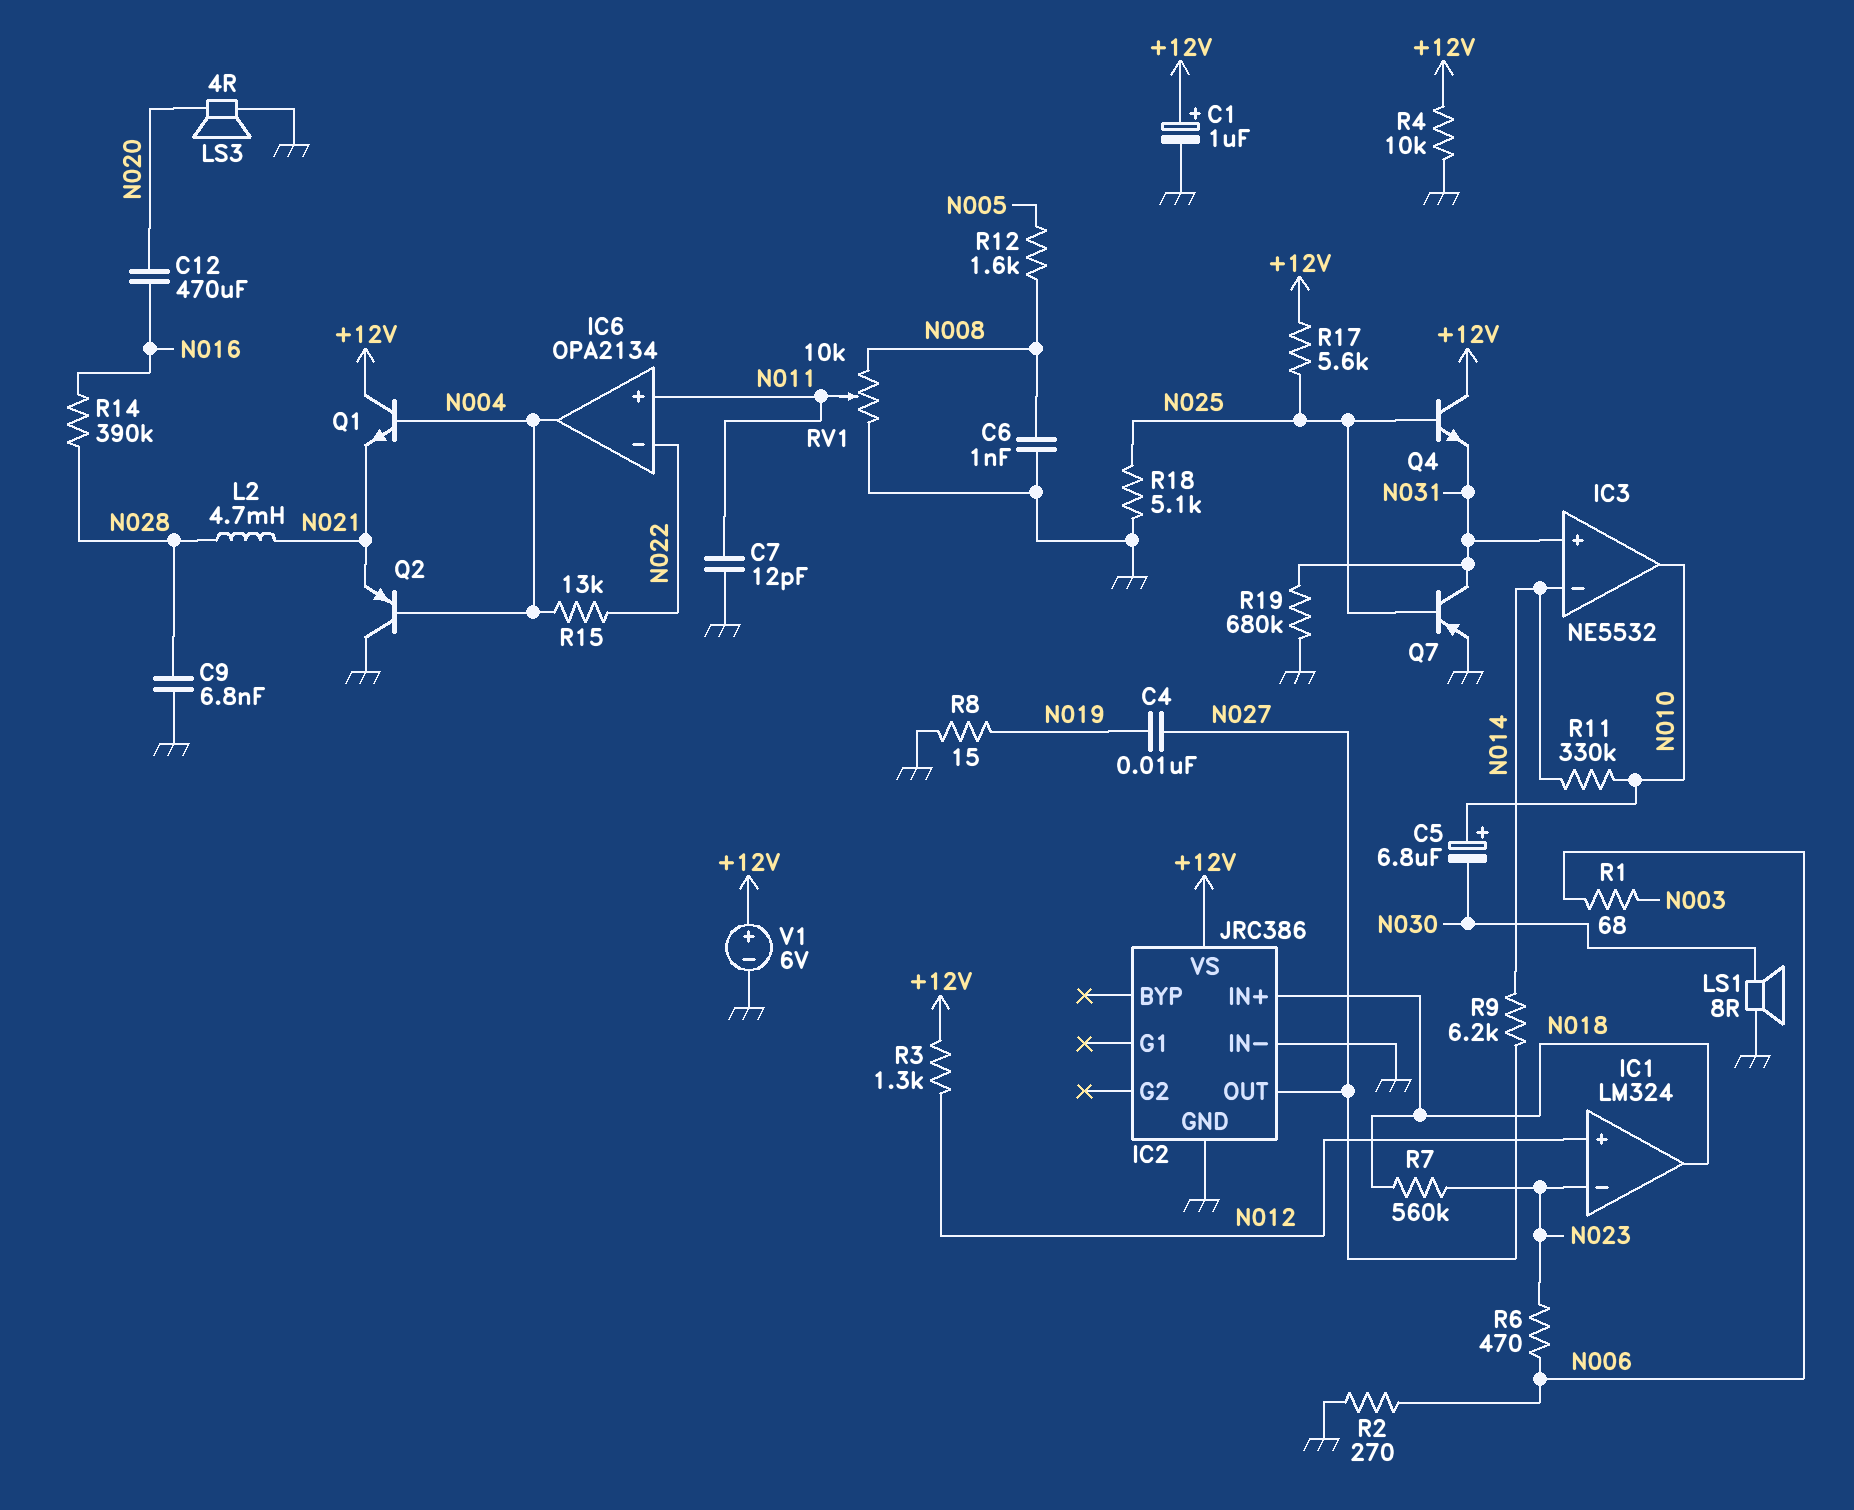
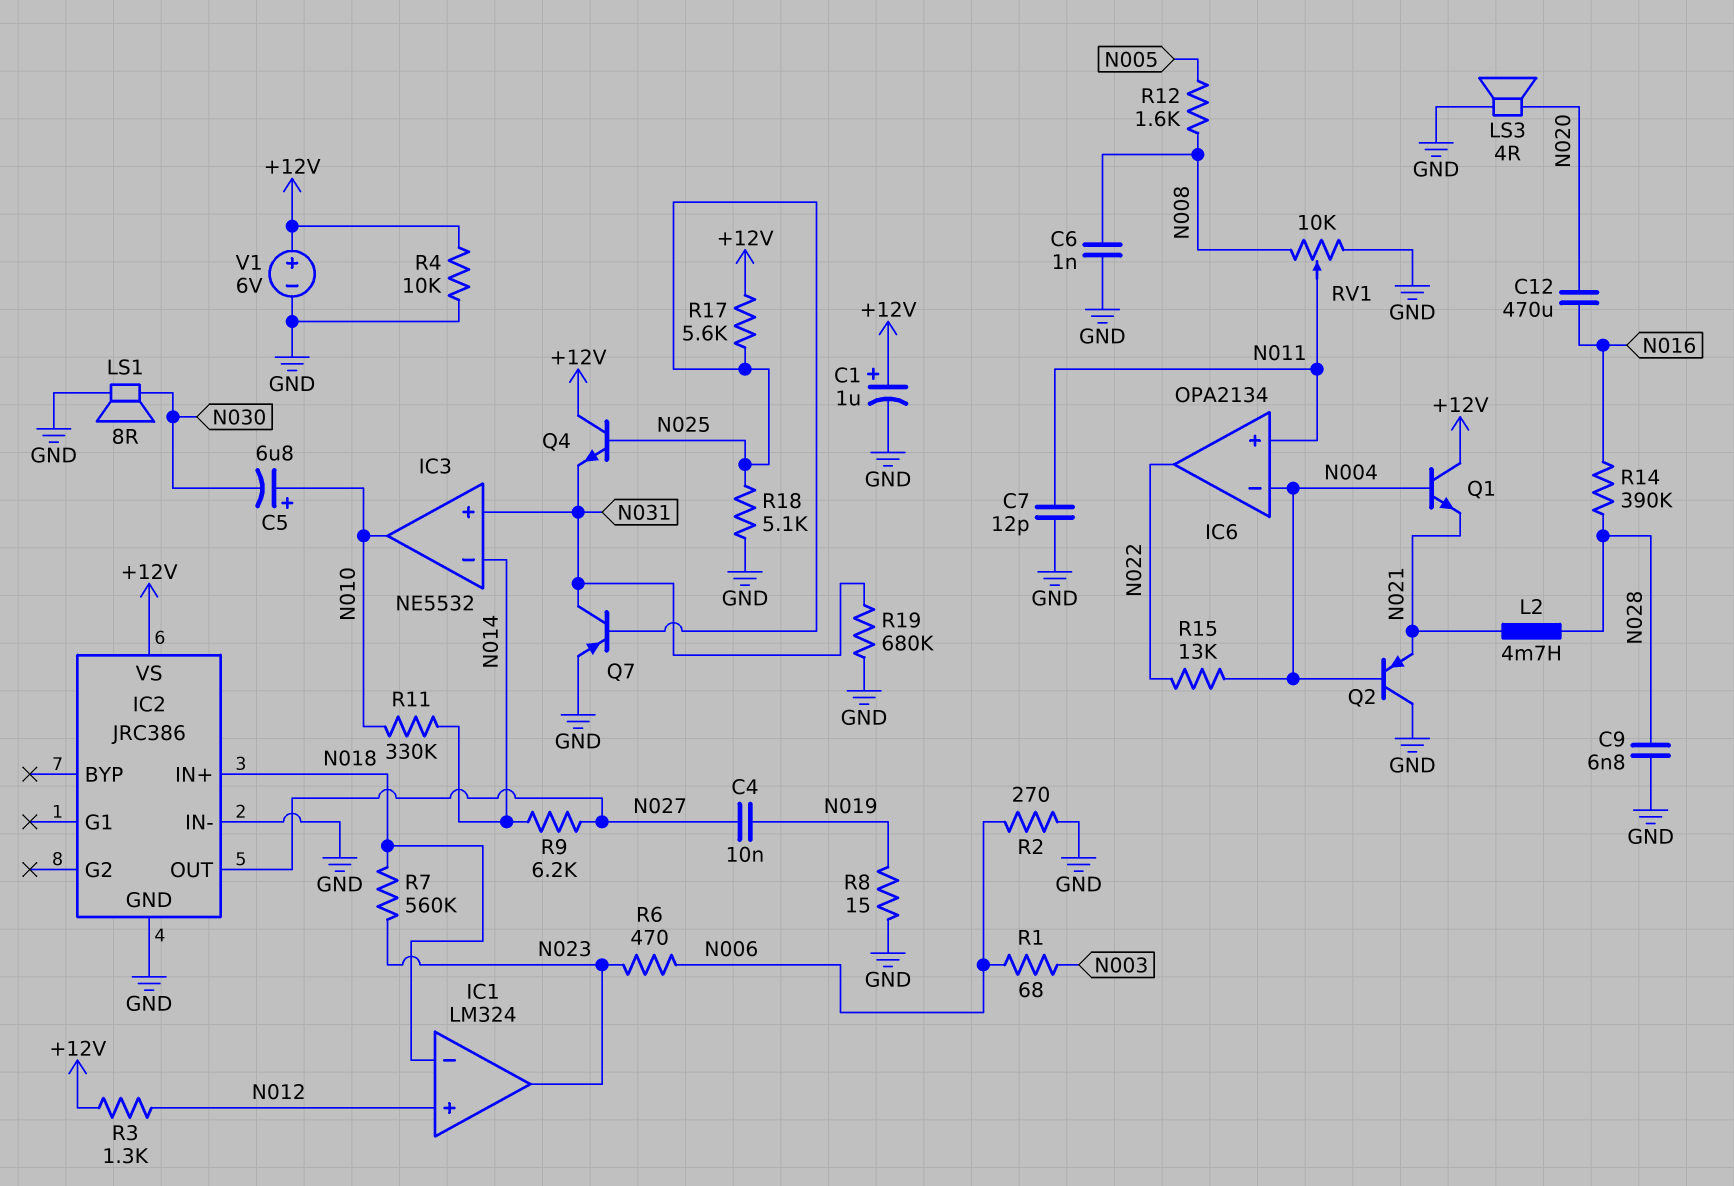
IC1 pin in-: N023 -> N018
IC1 pin out: N018 -> N023
IC6 pin in-: N022 -> N004
IC6 pin out: N004 -> N022

